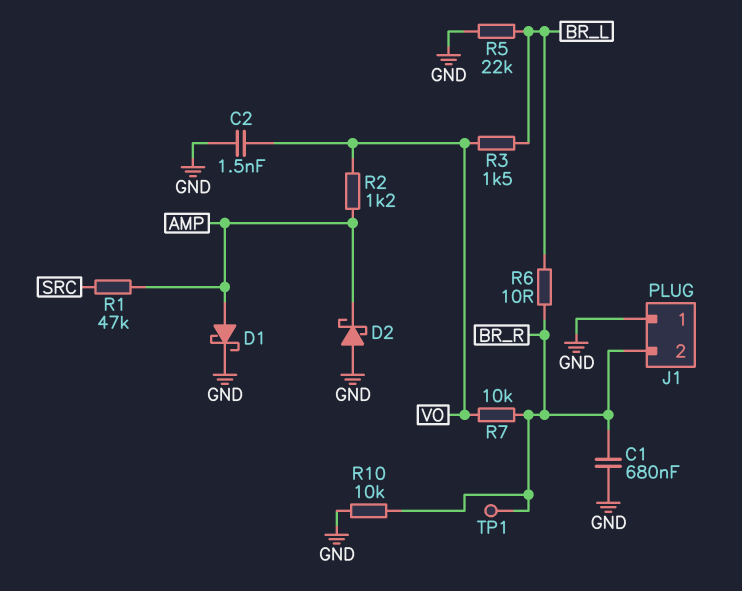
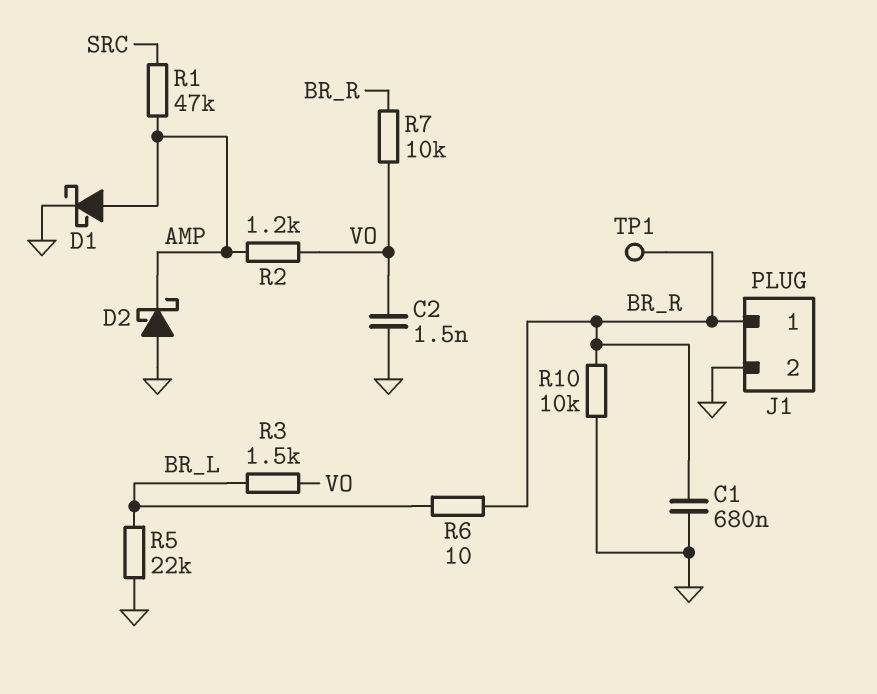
J1 pin 1: GND -> BR_R
J1 pin 2: BR_R -> GND

